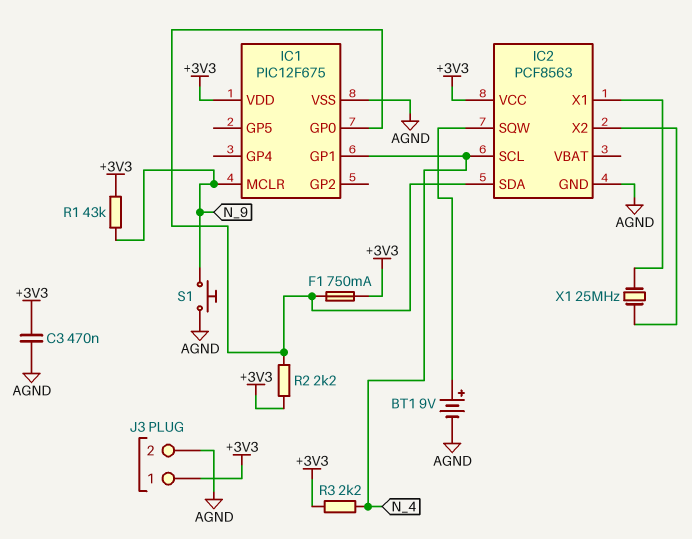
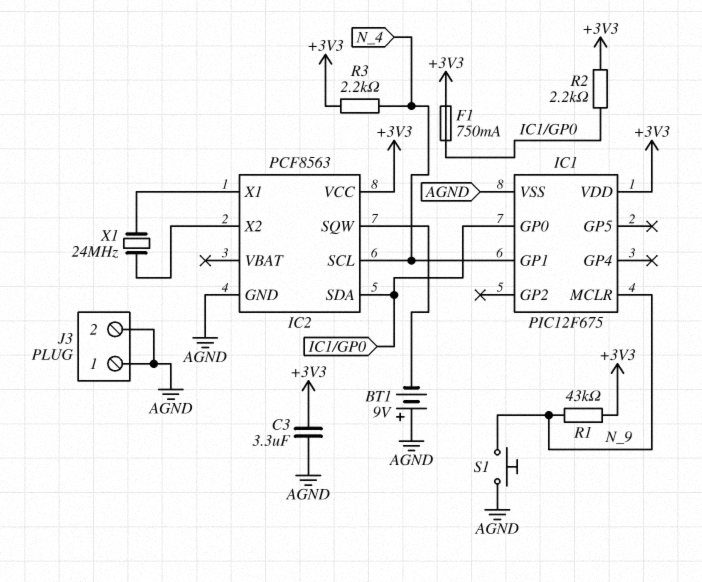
BT1: 9V (plus IC2/SQW, minus AGND) -> 9V (plus AGND, minus IC2/SQW)
C3: 470nF (+3V3, AGND) -> 3.3uF (+3V3, AGND)
J3 pin 1: +3V3 -> AGND
X1: 25MHz (IC2/X1, IC2/X2) -> 24MHz (IC2/X1, IC2/X2)

